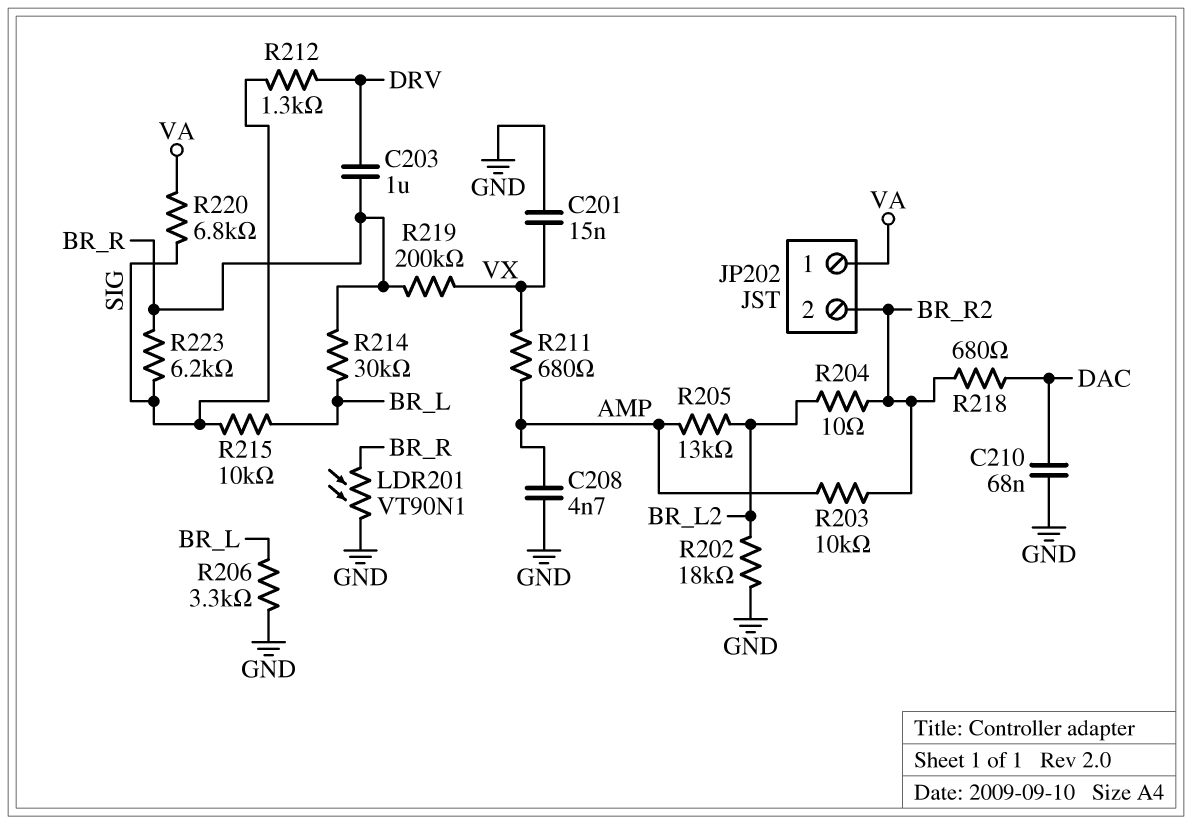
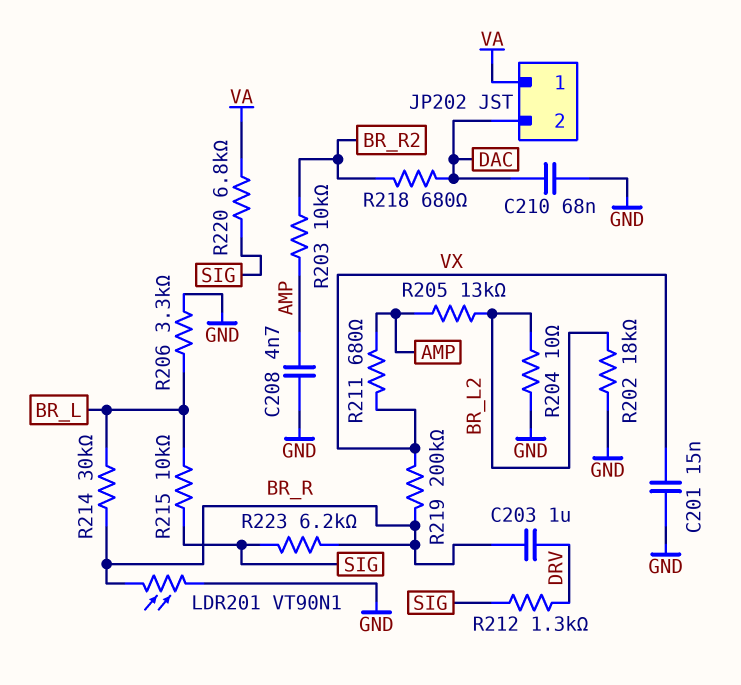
JP202 pin 2: BR_R2 -> DAC
R204: 10 (BR_L2, BR_R2) -> 10 (BR_L2, GND)

